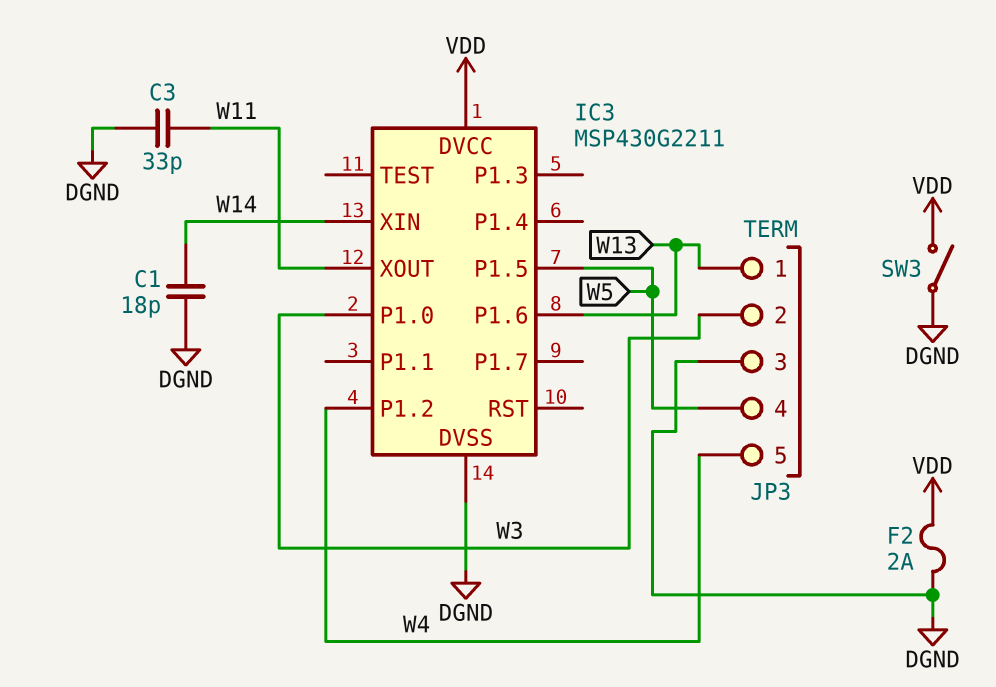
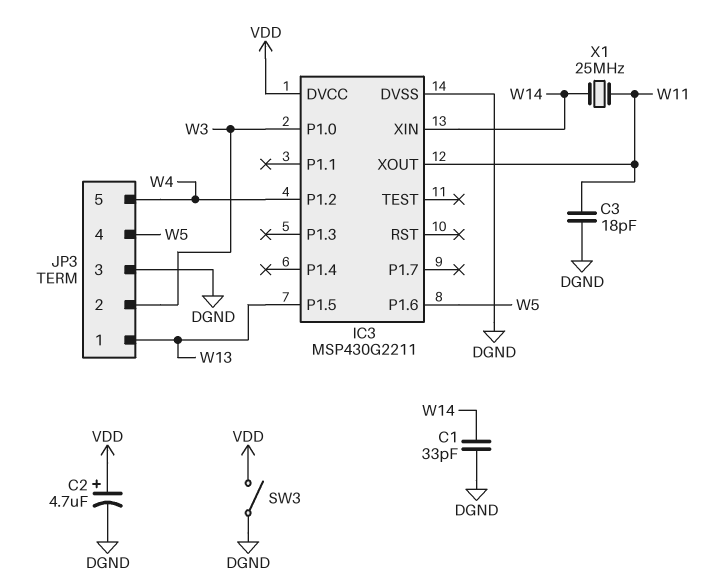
C1: 18pF (DGND, W14) -> 33pF (DGND, W14)
C2: none -> 4.7uF (plus VDD, minus DGND)
C3: 33pF (DGND, W11) -> 18pF (DGND, W11)
F2: 2A (DGND, VDD) -> none
IC3 pin P1.5: W5 -> W13
IC3 pin P1.6: W13 -> W5
X1: none -> 25MHz (W11, W14)

